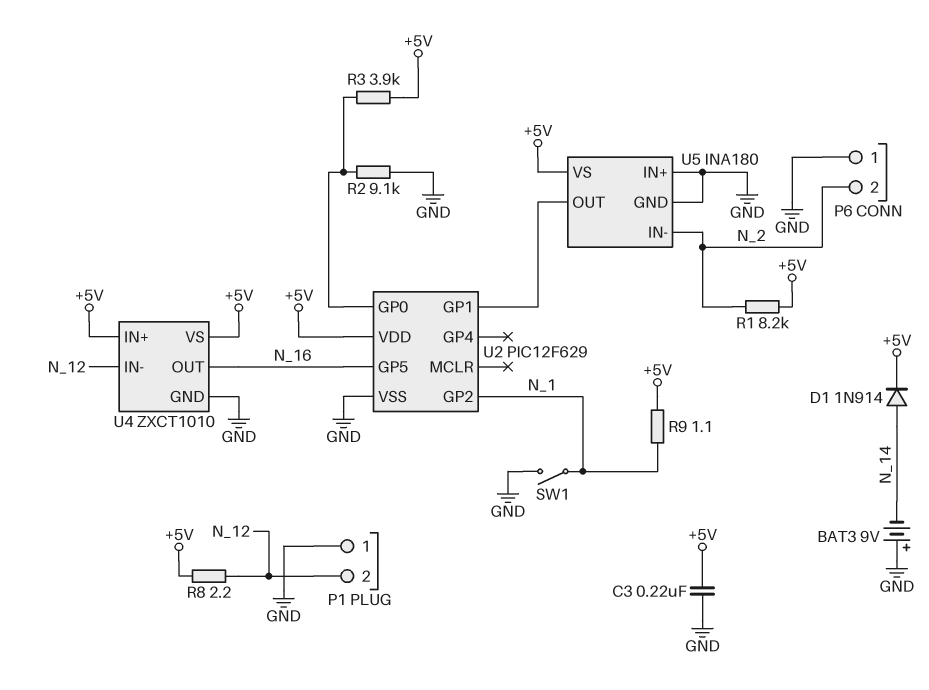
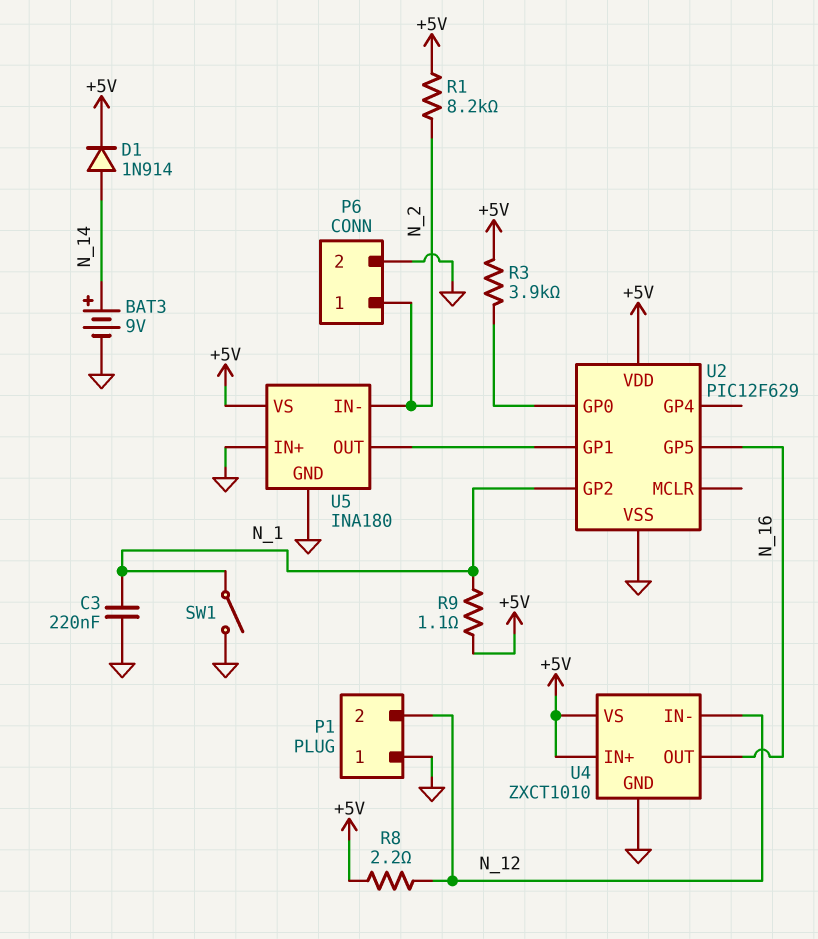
BAT3: 9V (plus GND, minus N_14) -> 9V (plus N_14, minus GND)
C3: 220nF (+5V, GND) -> 220nF (GND, N_1)
P6 pin 1: GND -> N_2
P6 pin 2: N_2 -> GND
R2: 9.1k (GND, U2/GP0) -> none

